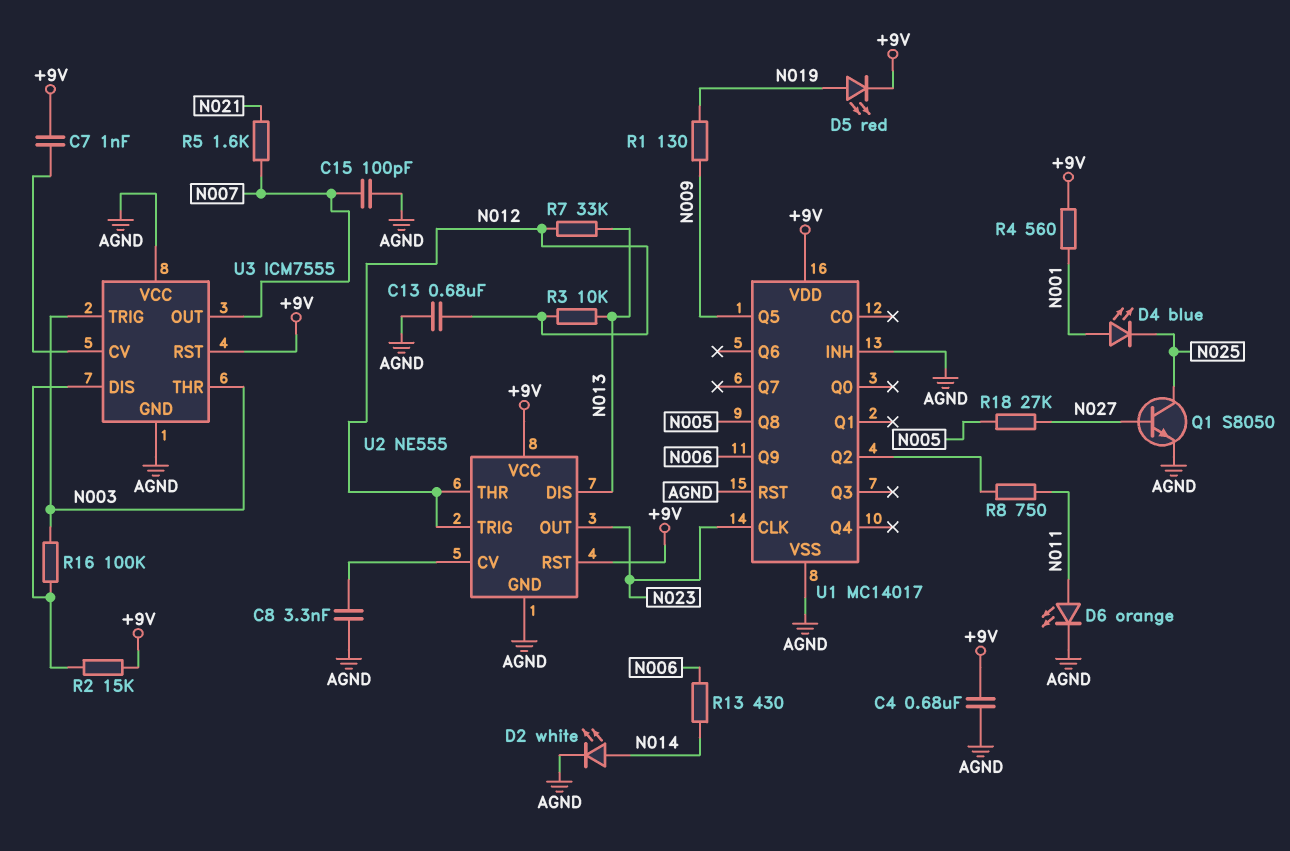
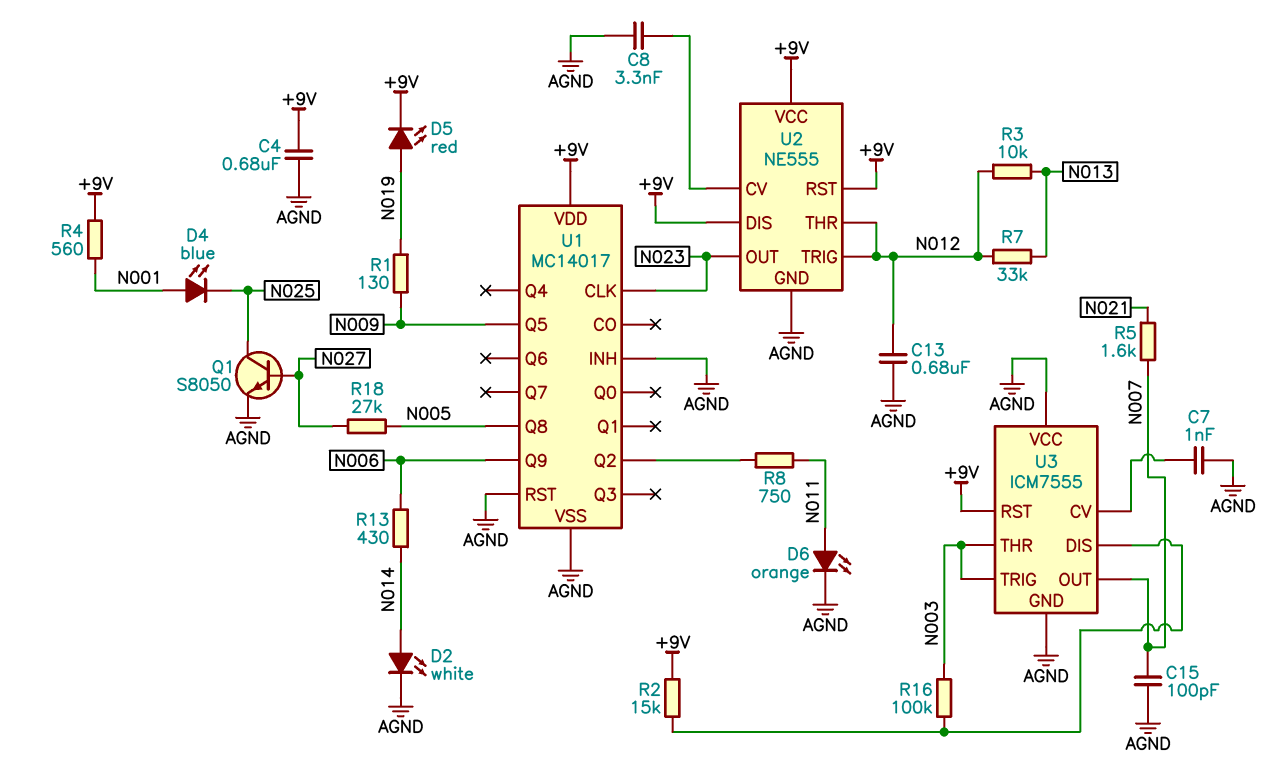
C7: 1nF (+9V, U3/CV) -> 1nF (AGND, U3/CV)
U2 pin DIS: N013 -> +9V

